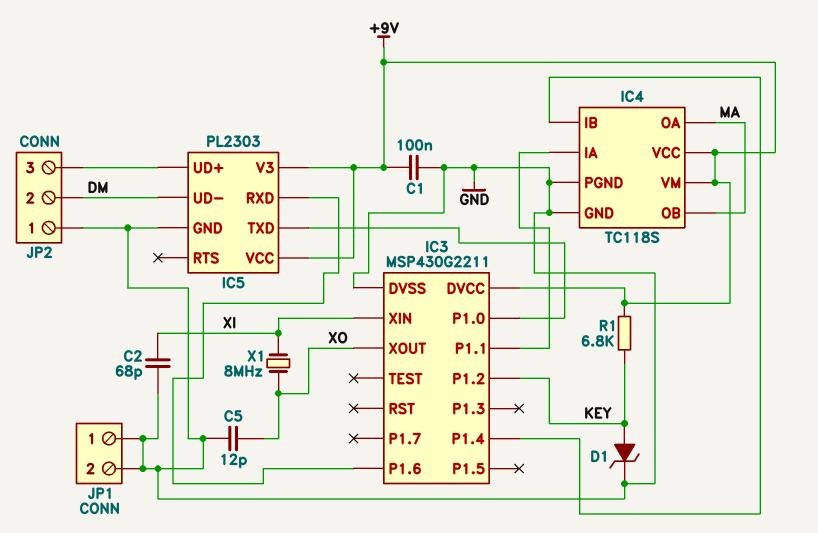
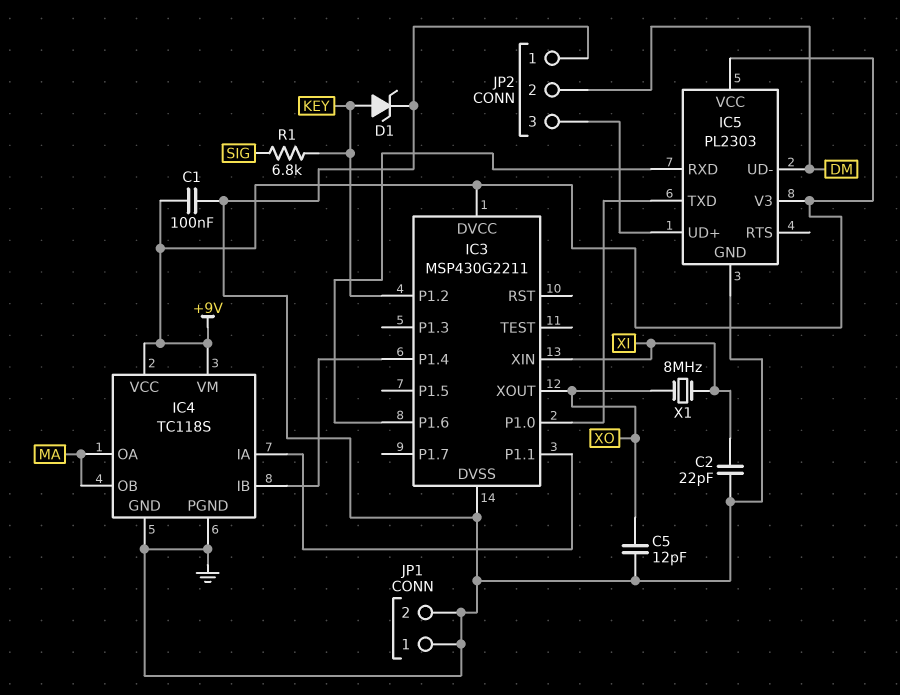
C2: 68pF (GND, XI) -> 22pF (GND, XI)
R1: 6.8k (+9V, KEY) -> 6.8k (KEY, SIG)

